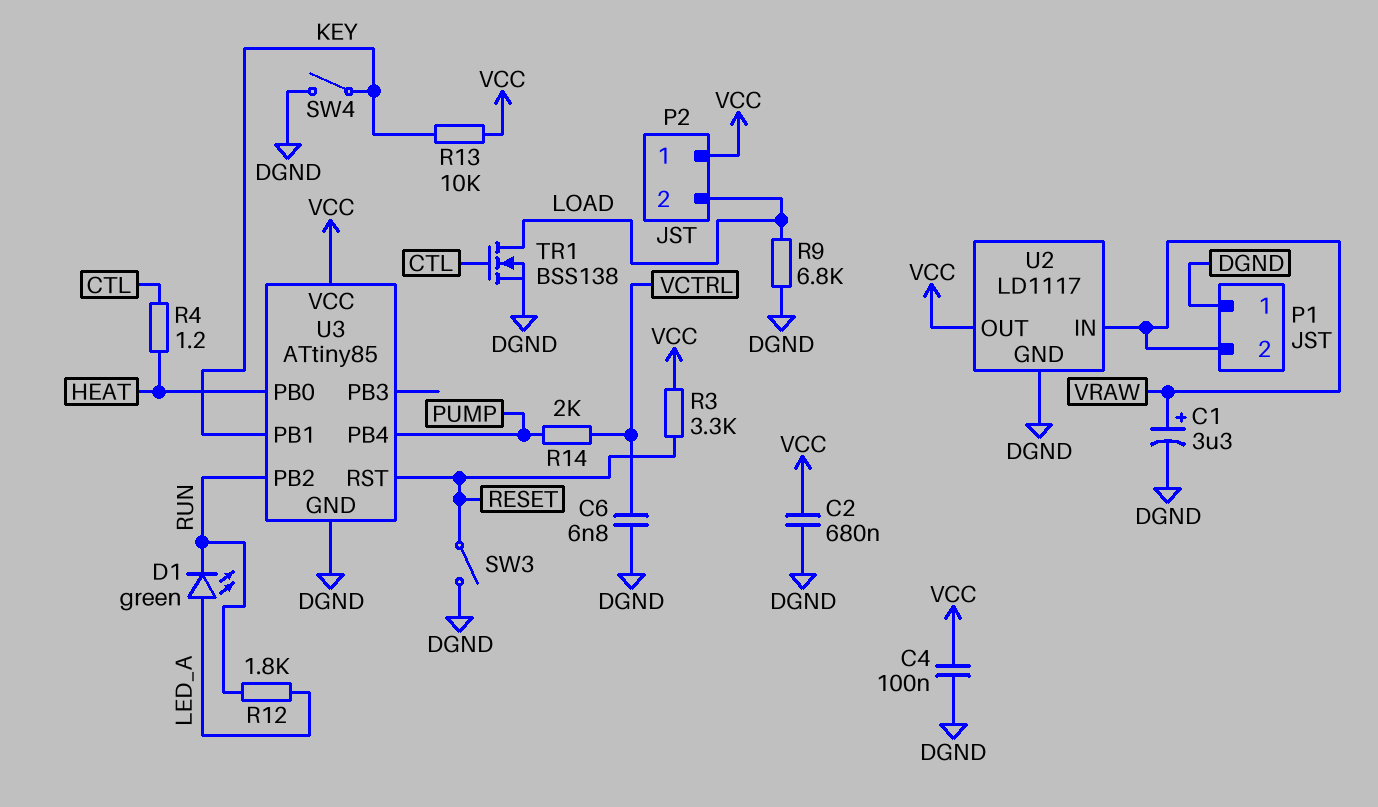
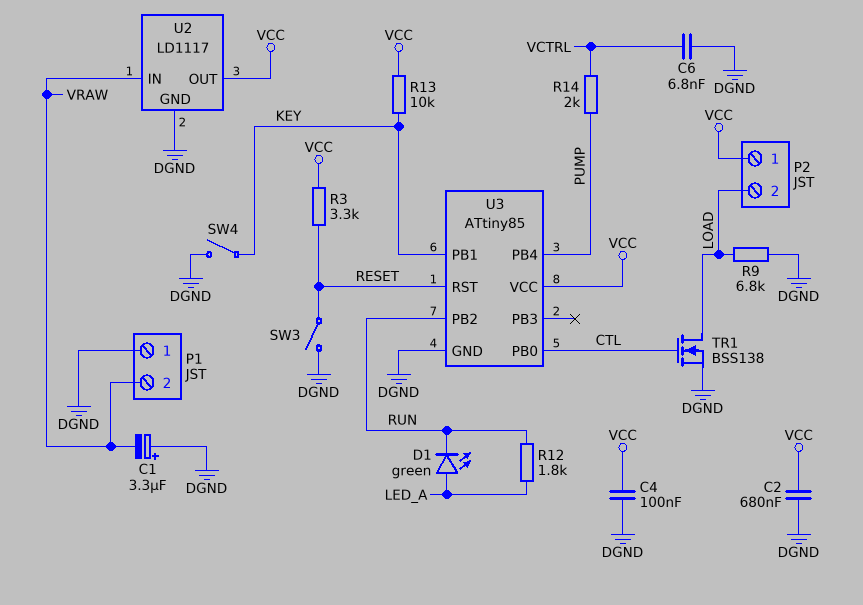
C1: 3.3uF (plus VRAW, minus DGND) -> 3.3uF (plus DGND, minus VRAW)
R4: 1.2 (CTL, HEAT) -> none
U3 pin PB0: HEAT -> CTL

